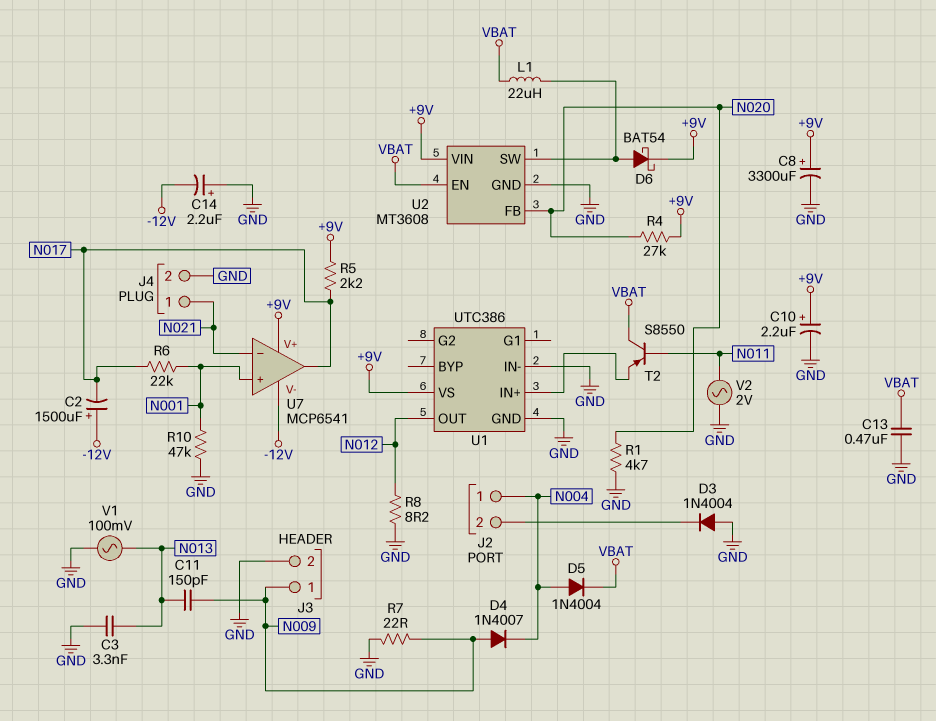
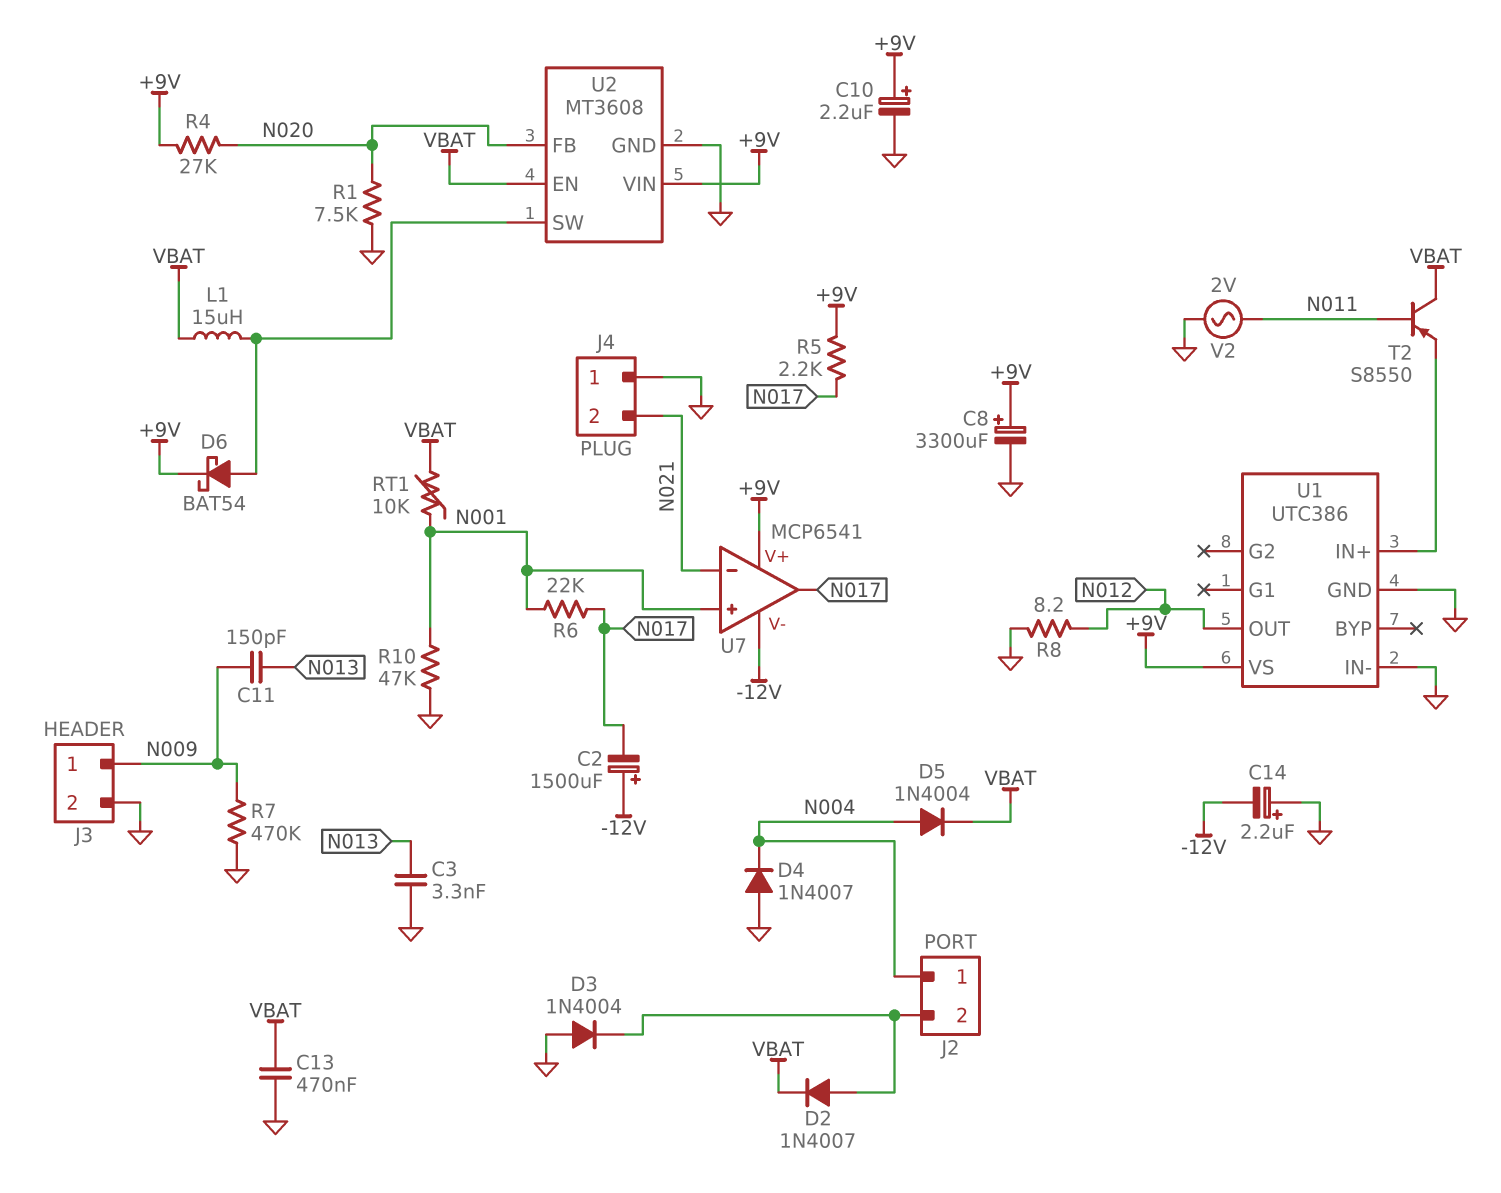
D2: none -> diode 1N4007 (A J2/2, K VBAT)
D4: diode 1N4007 (A N009, K N004) -> diode 1N4007 (A GND, K N004)
J4 pin 1: N021 -> GND
J4 pin 2: GND -> N021
L1: 22uH (U2/SW, VBAT) -> 15uH (U2/SW, VBAT)
R1: 4.7k (GND, N020) -> 7.5k (GND, N020)
R7: 22 (GND, N009) -> 470k (GND, N009)
RT1: none -> 10k (N001, VBAT)
V1: AC 100mV (GND, N013) -> none

